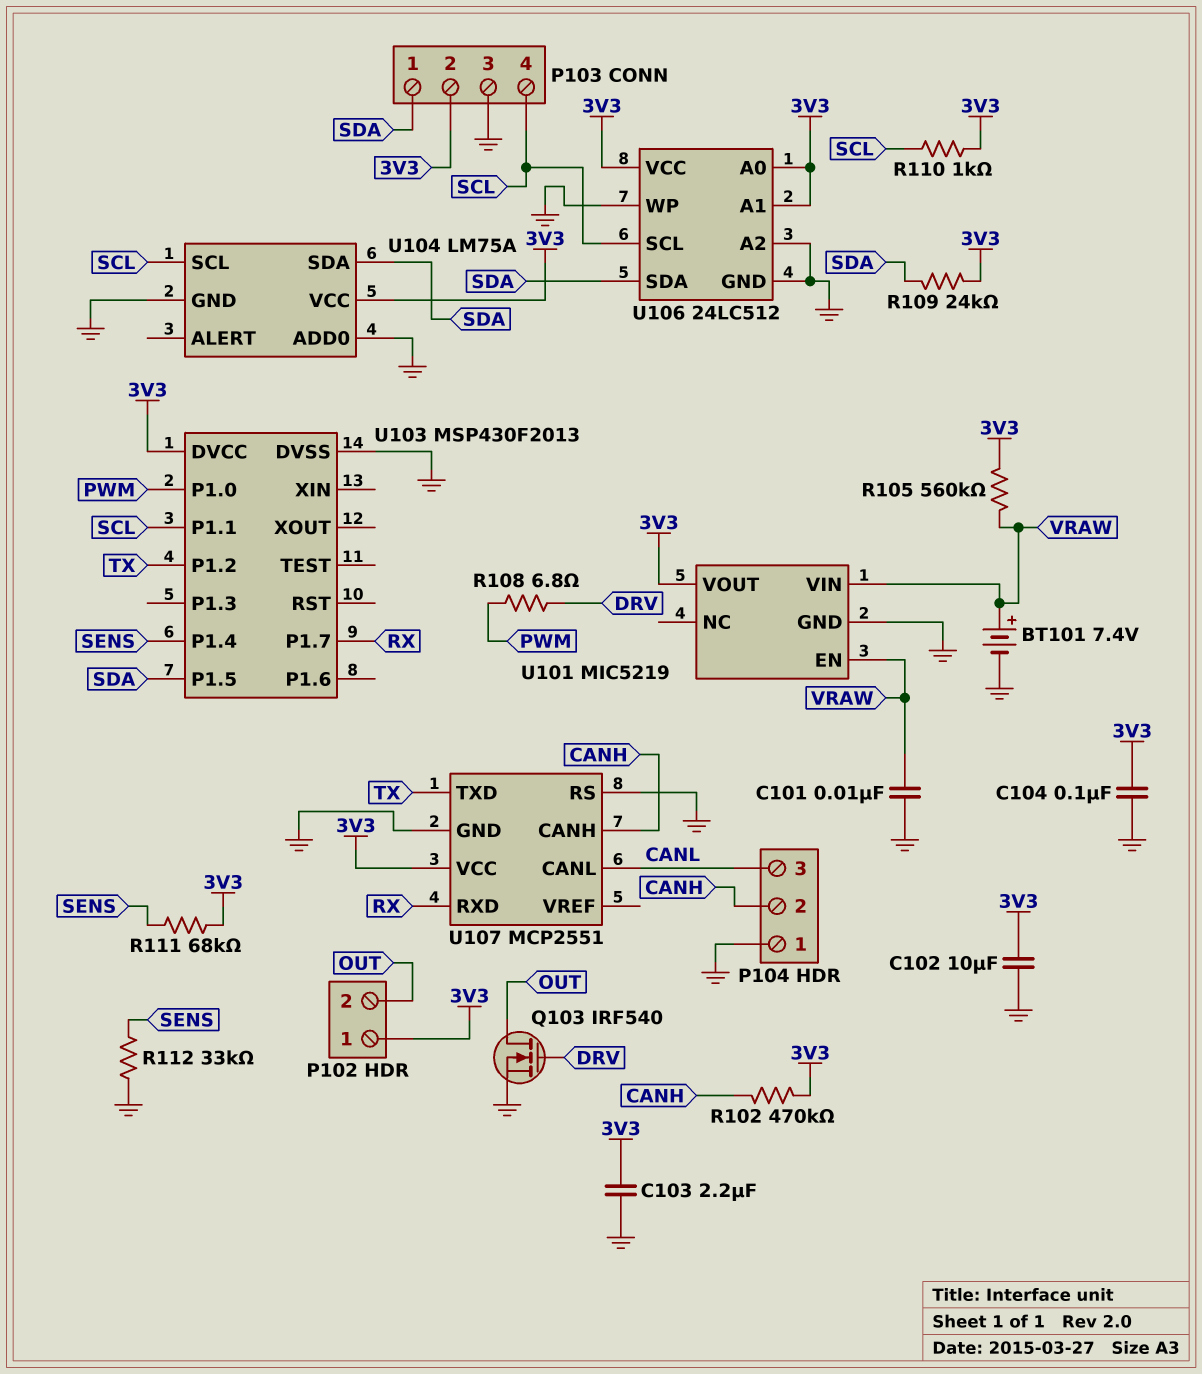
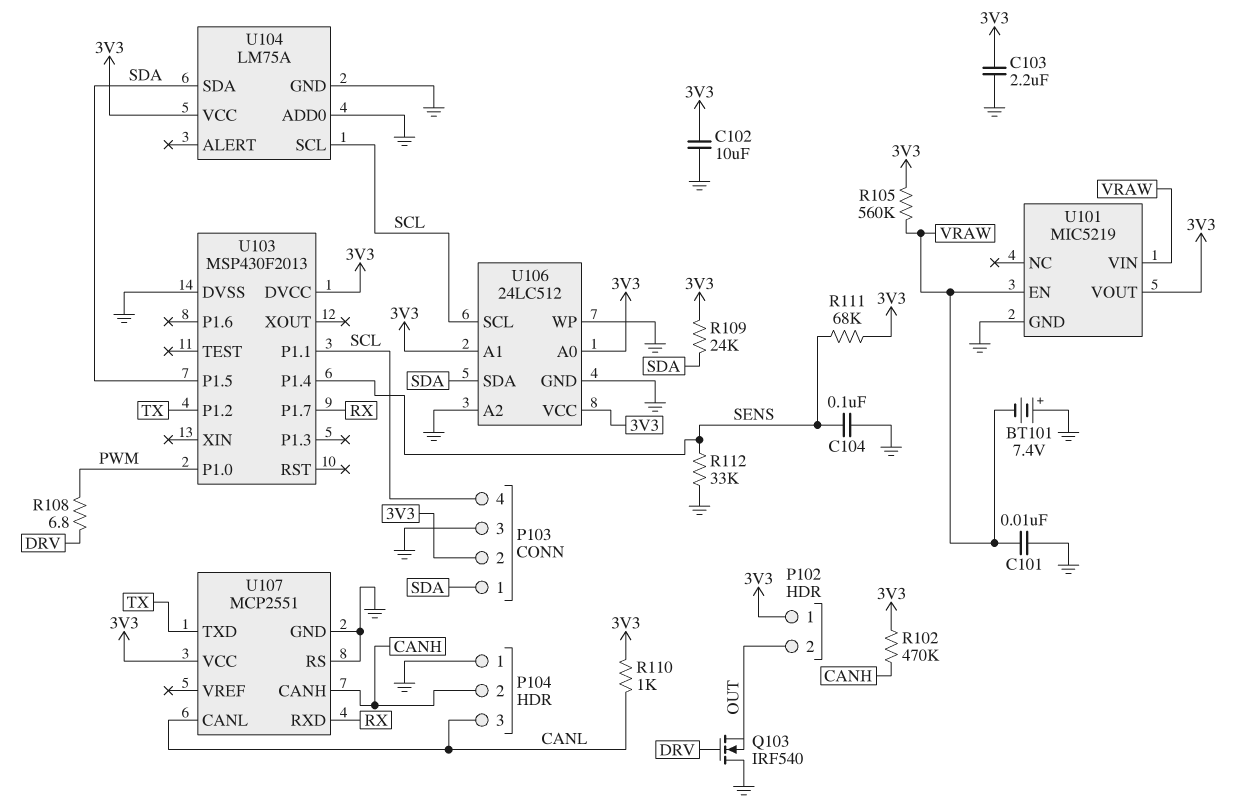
BT101: 7.4V (plus VRAW, minus GND) -> 7.4V (plus GND, minus VRAW)
C104: 100nF (3V3, GND) -> 100nF (GND, SENS)
Q103: NMOS IRF540 (G DRV, D OUT, S GND) -> NMOS IRF540 (G DRV, D GND, S OUT)
R110: 1k (3V3, SCL) -> 1k (3V3, CANL)

